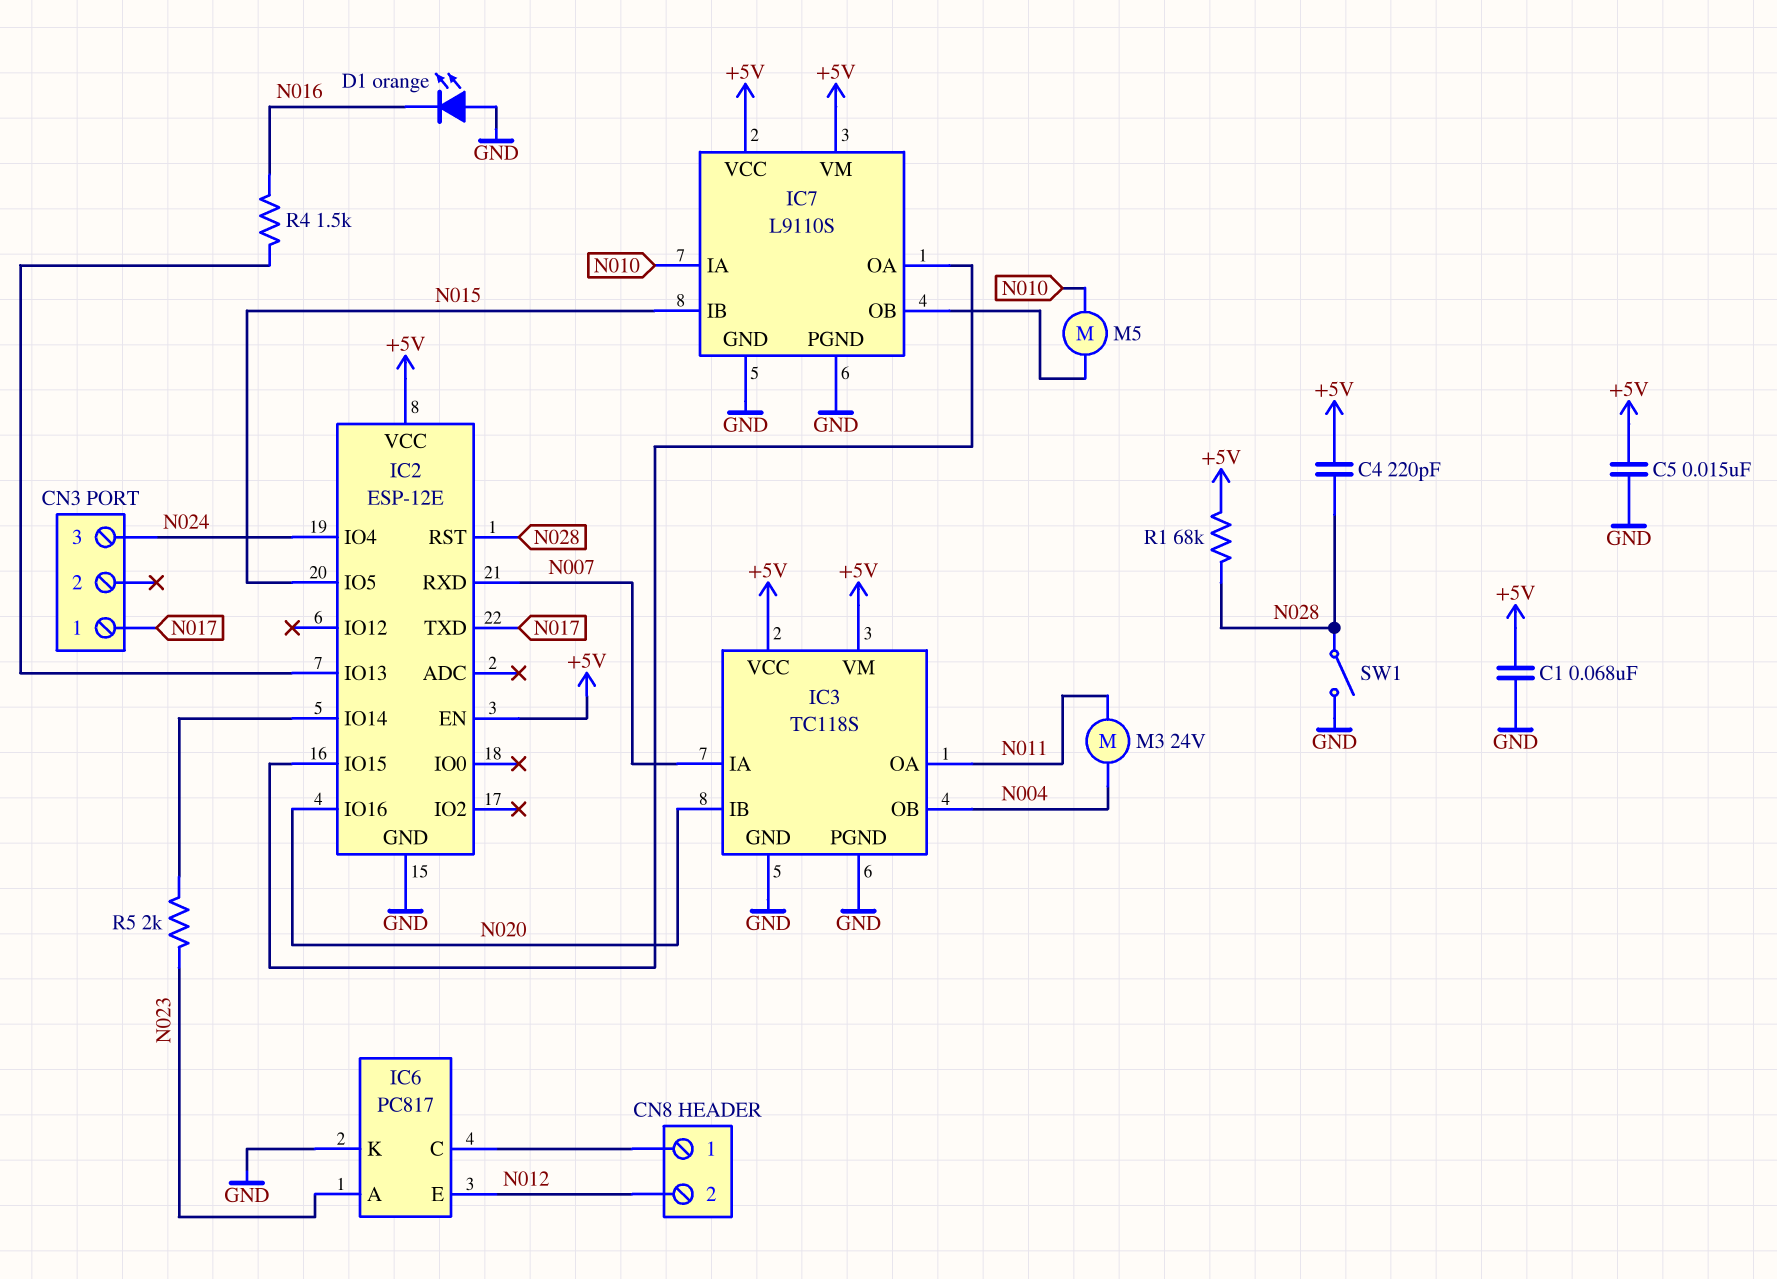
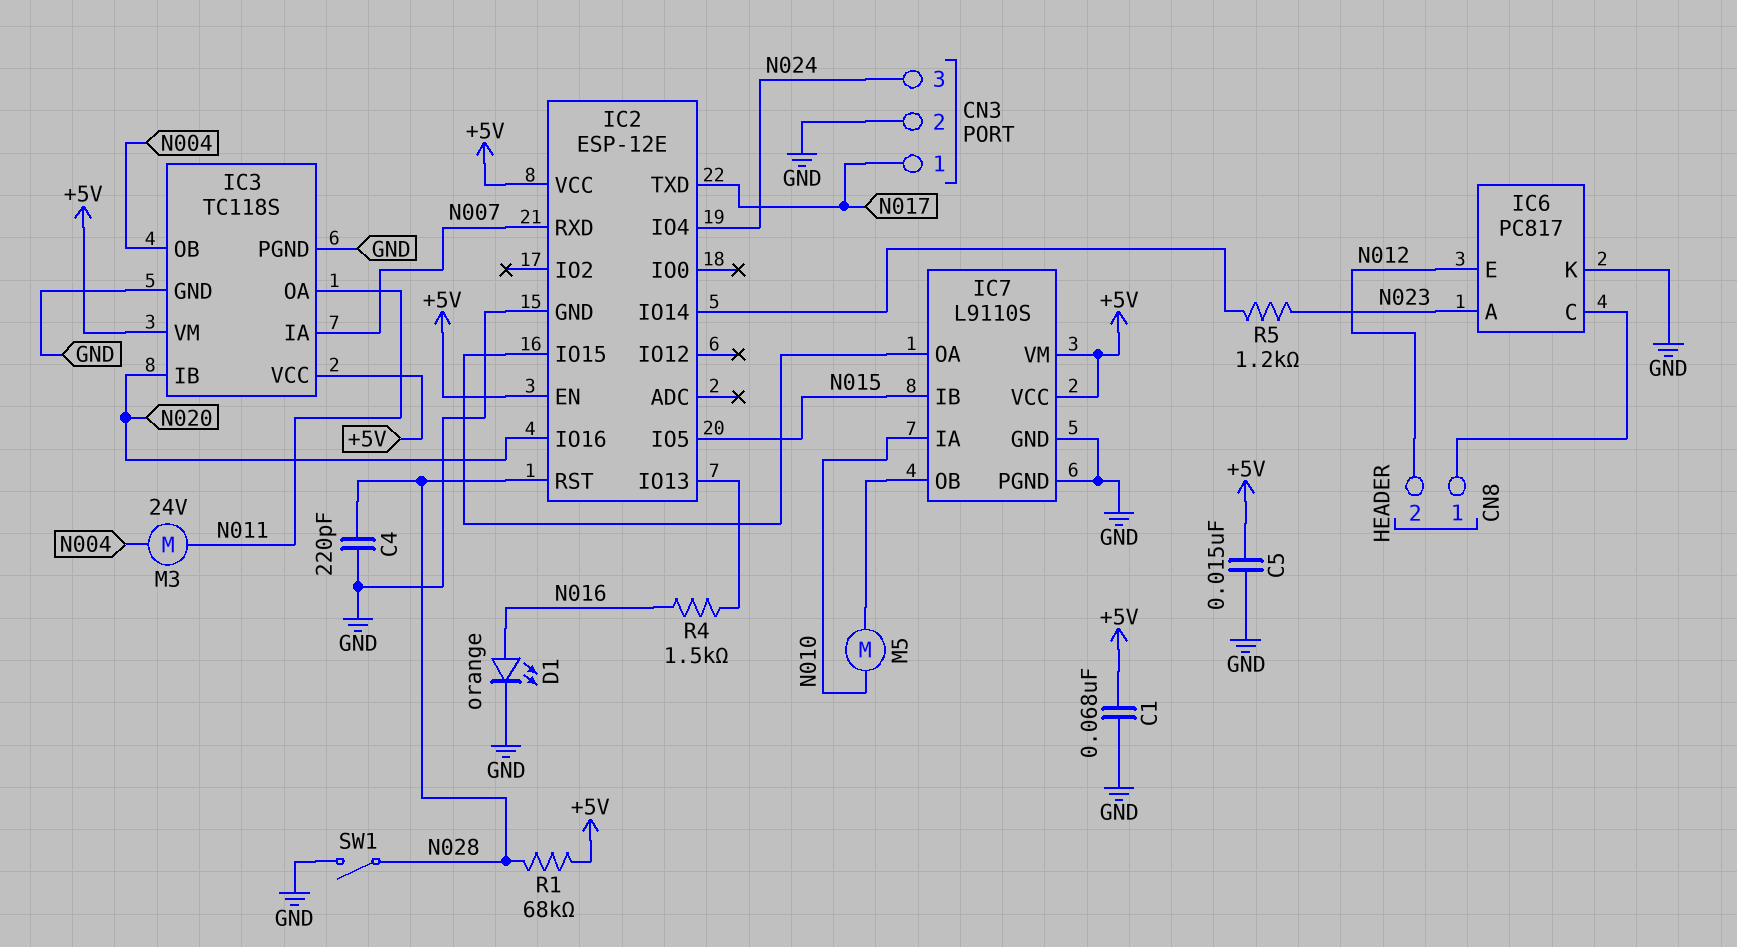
C4: 220pF (+5V, N028) -> 220pF (GND, N028)
CN3 pin 2: none -> GND
D1: LED orange (A GND, K N016) -> LED orange (A N016, K GND)
R5: 2k (IC2/IO14, N023) -> 1.2k (IC2/IO14, N023)

